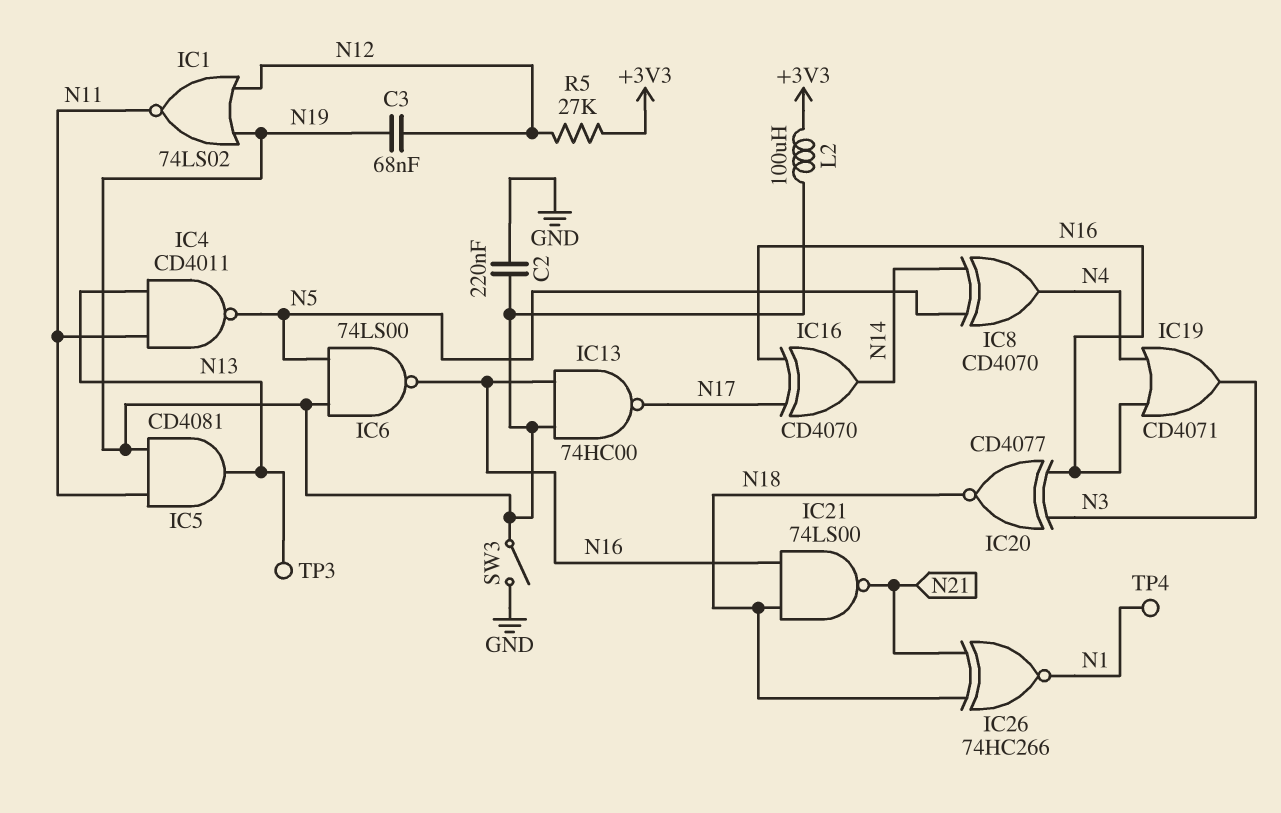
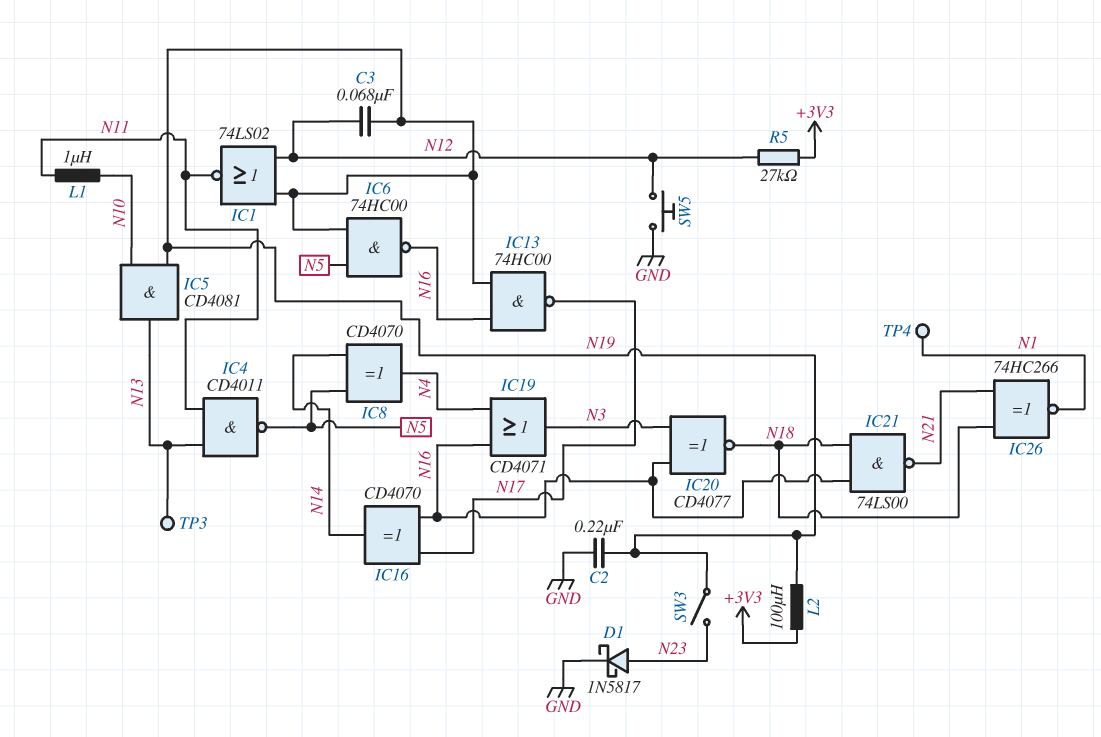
D1: none -> schottky 1N5817 (A N23, K GND)
IC5: AND CD4081 (in N11, in N19, out N13) -> AND CD4081 (in N10, in N19, out N13)
IC6: NAND 74LS00 (in N5, in N19, out N16) -> NAND 74HC00 (in N5, in N19, out N16)
L1: none -> 1uH (N10, N11)
SW3: switch (GND, N19) -> switch (N19, N23)
SW5: none -> button (GND, N12)

